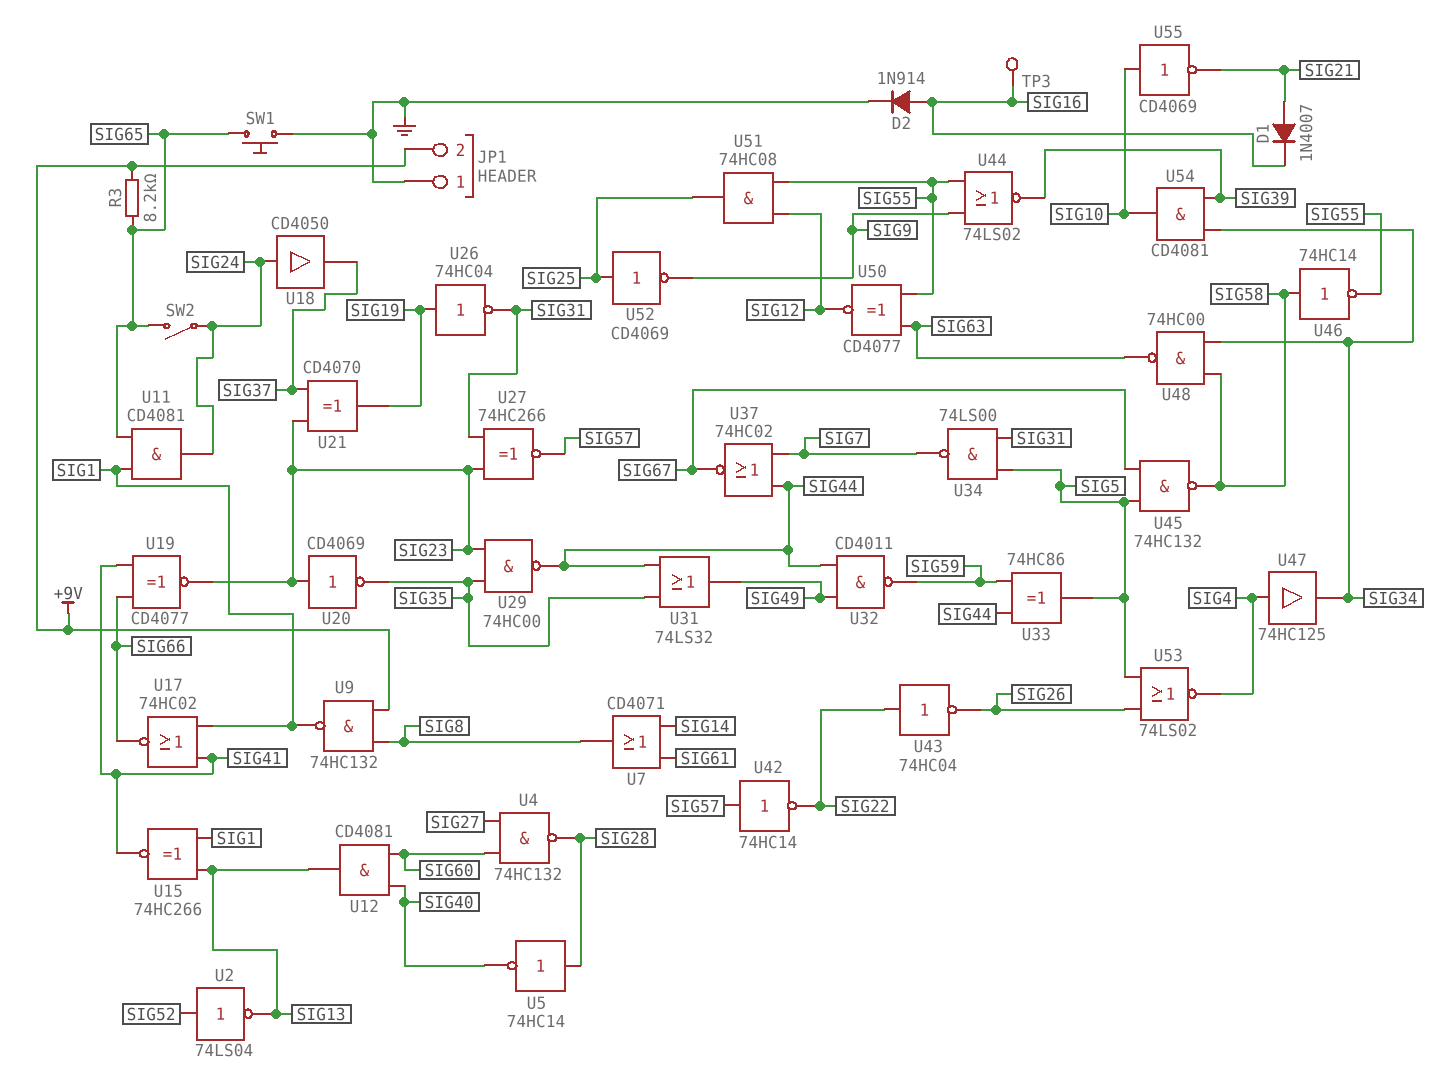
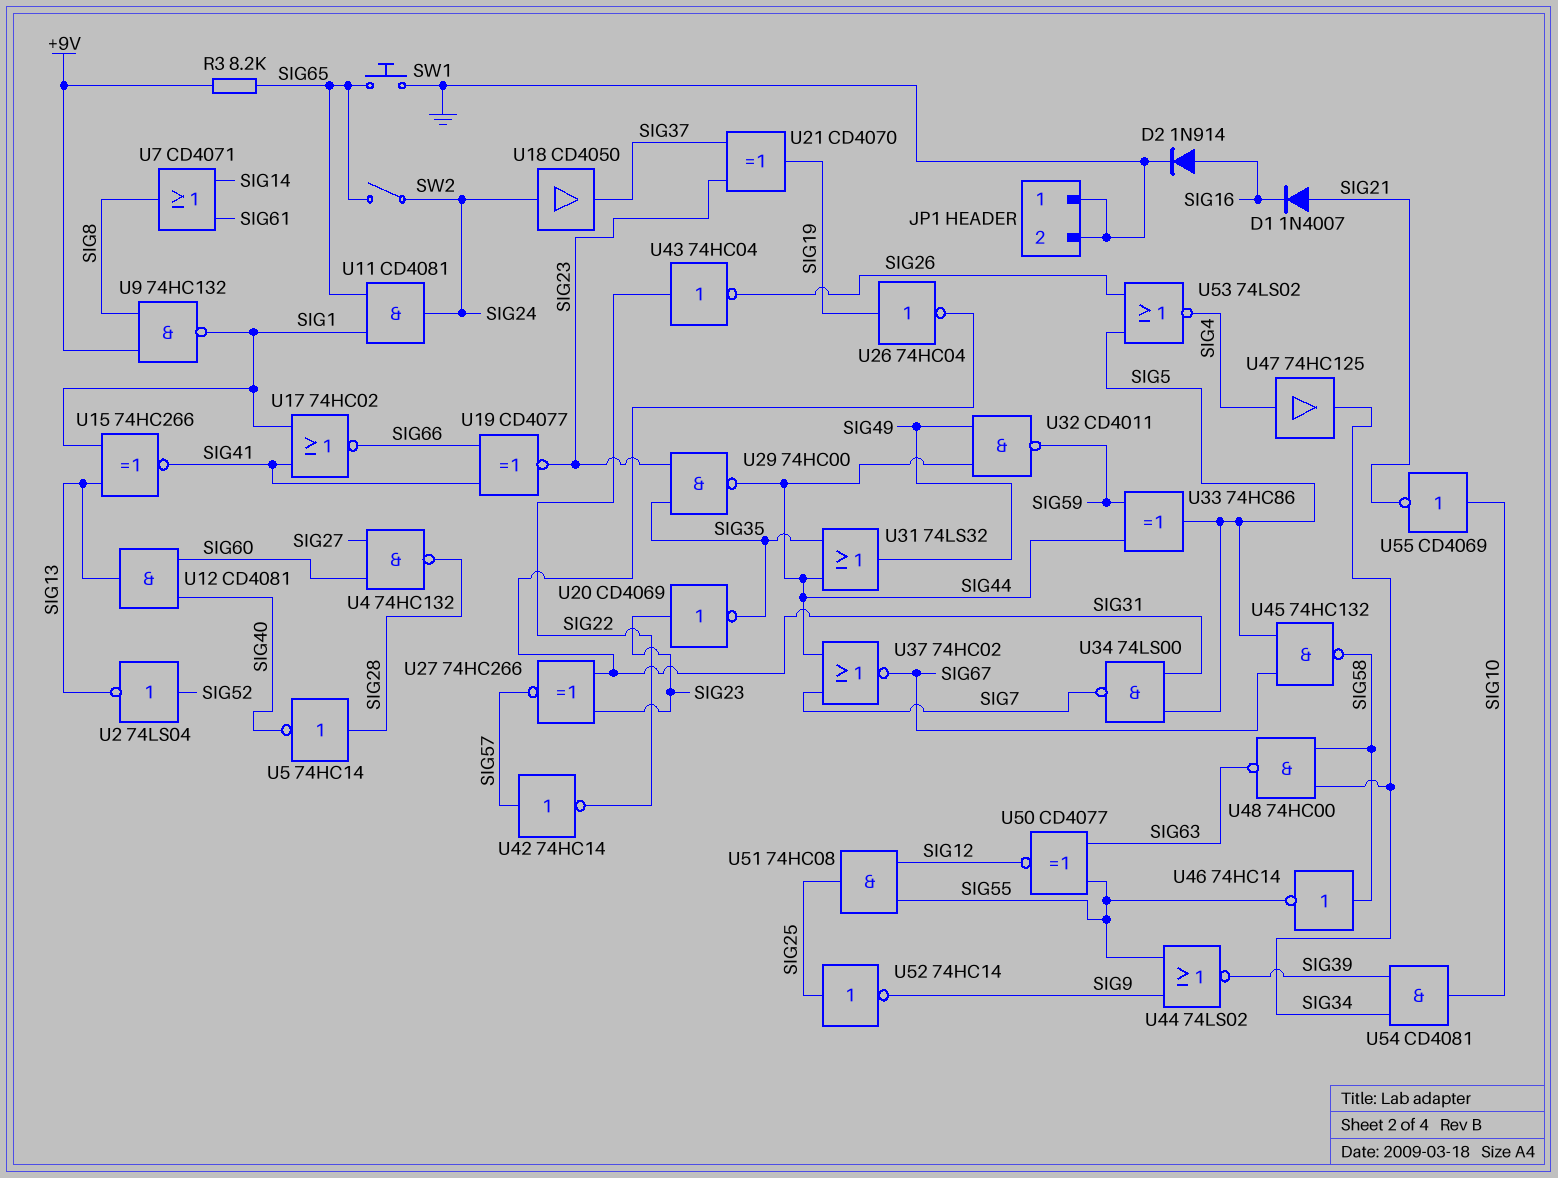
JP1 pin 2: +9V -> GND
TP3: test point (SIG16) -> none
U52: NOT CD4069 (in SIG25, out SIG9) -> NOT 74HC14 (in SIG25, out SIG9)

